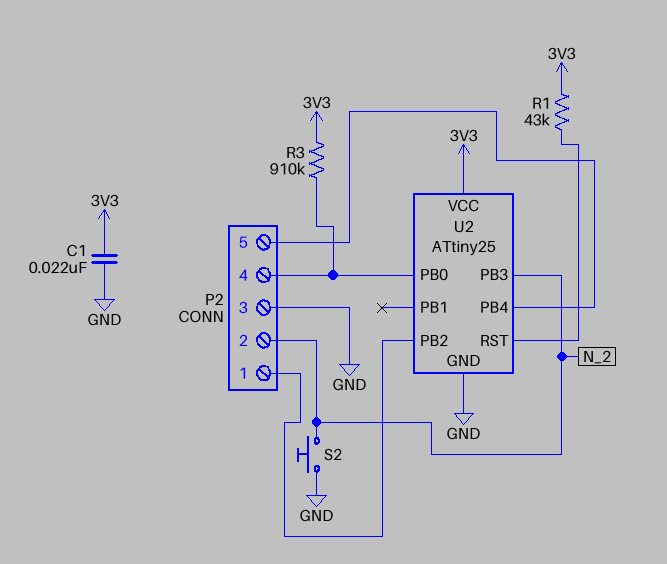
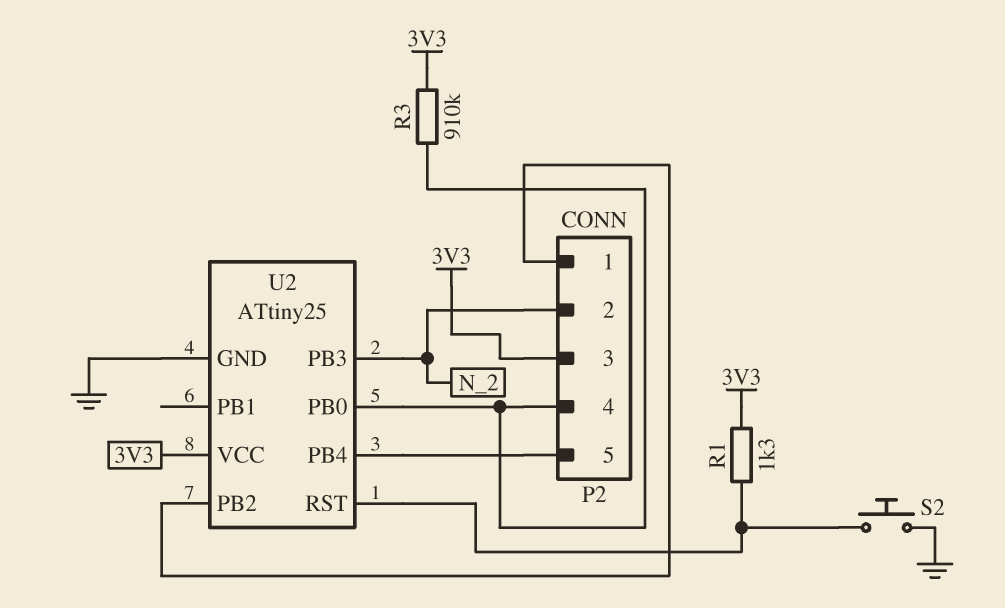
C1: 22nF (3V3, GND) -> none
P2 pin 3: GND -> 3V3
R1: 43k (3V3, U2/RST) -> 1.3k (3V3, U2/RST)
S2: button (GND, N_2) -> button (GND, U2/RST)

